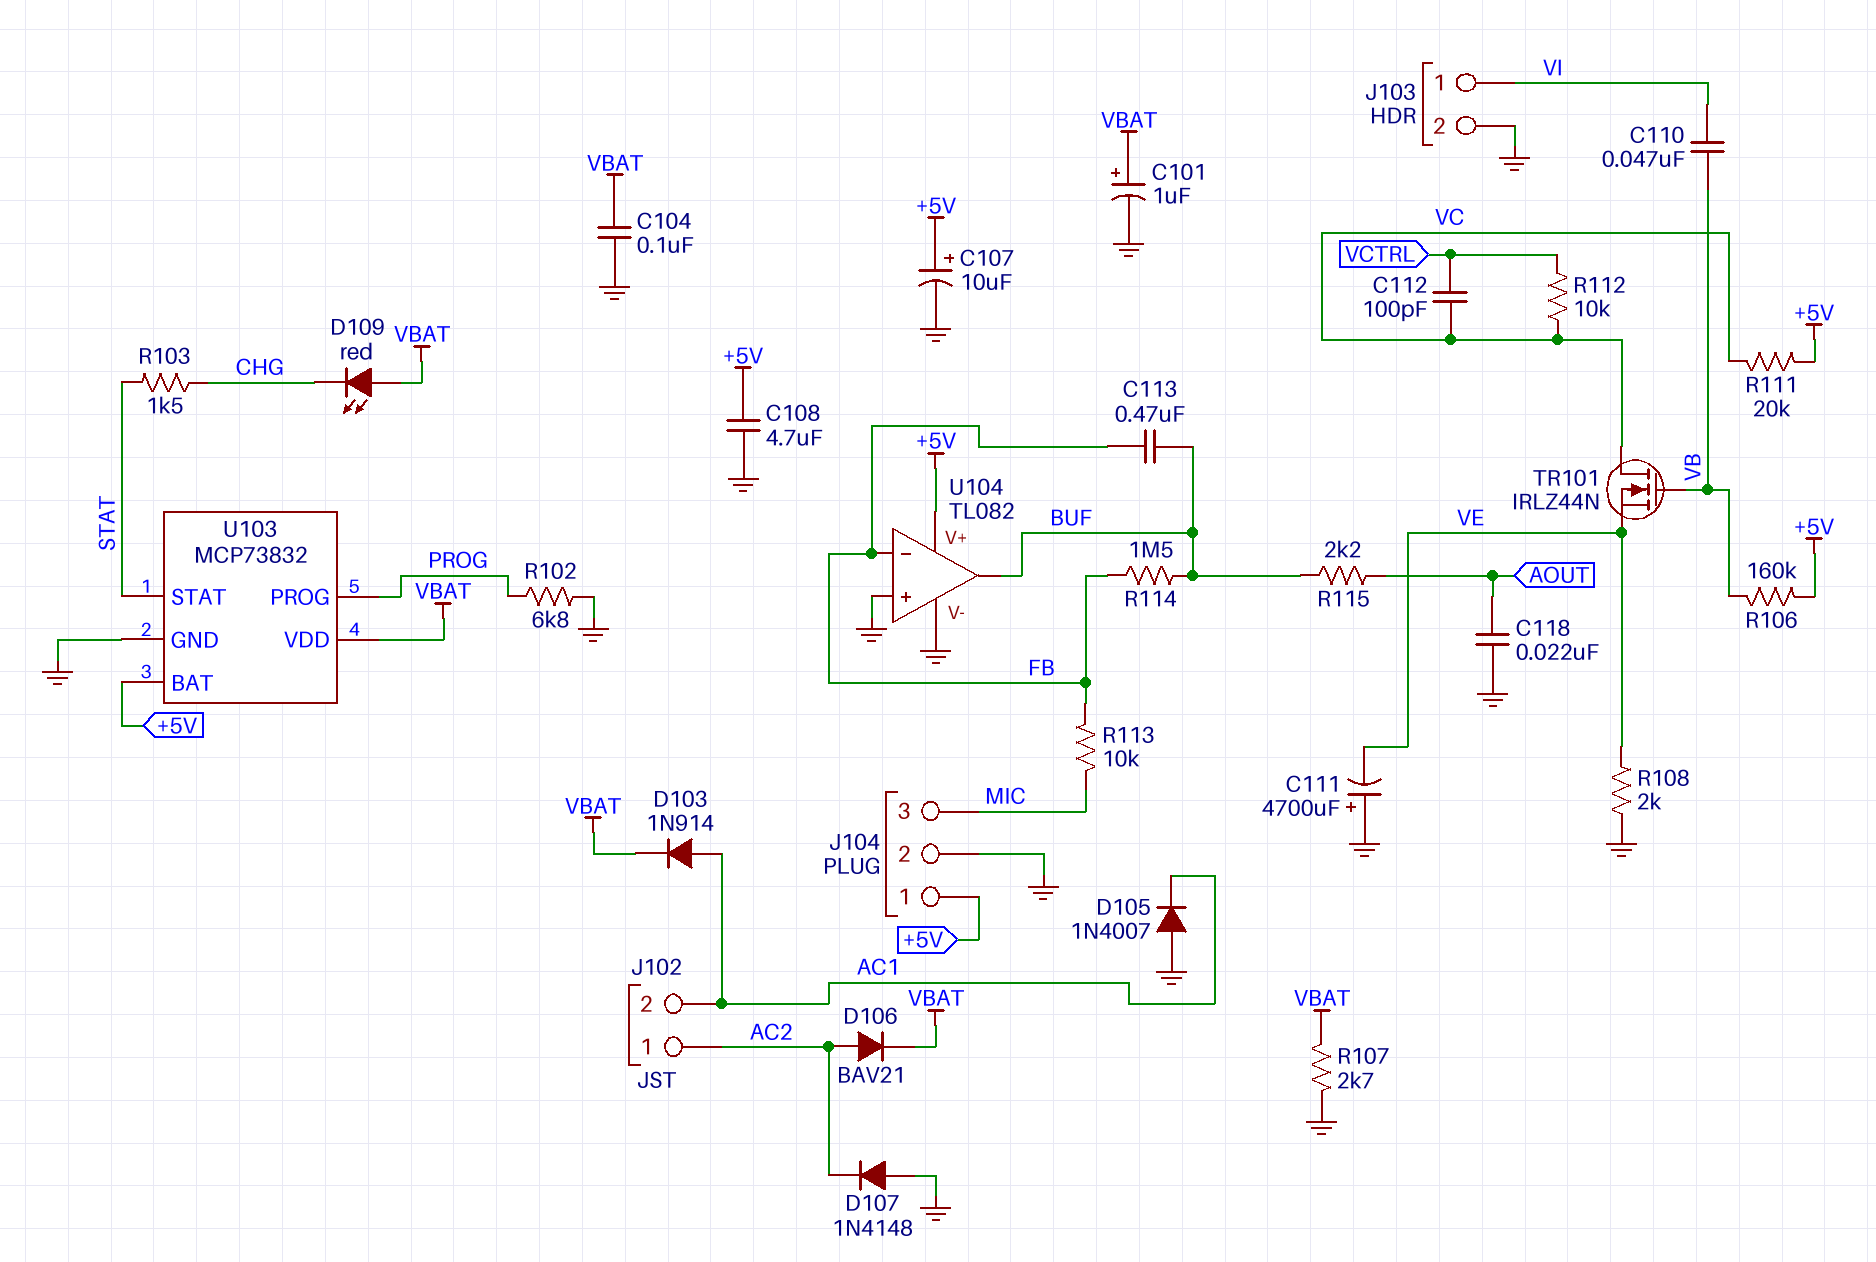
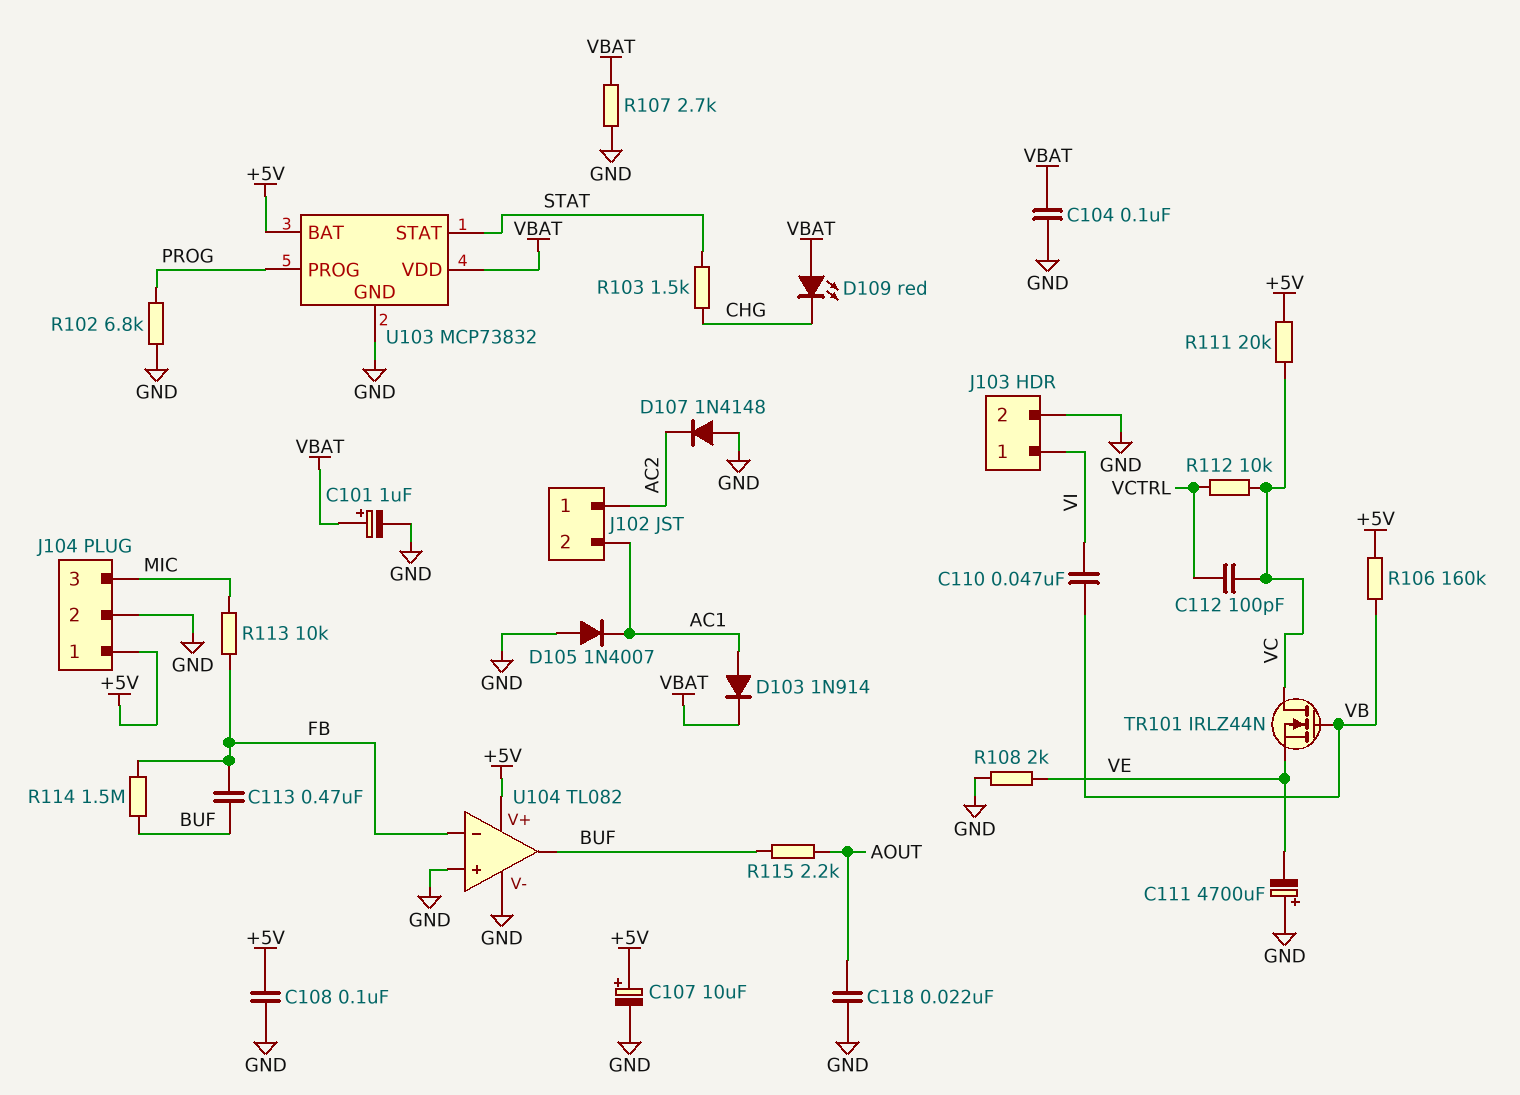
C108: 4.7uF (+5V, GND) -> 100nF (+5V, GND)
D106: diode BAV21 (A AC2, K VBAT) -> none

